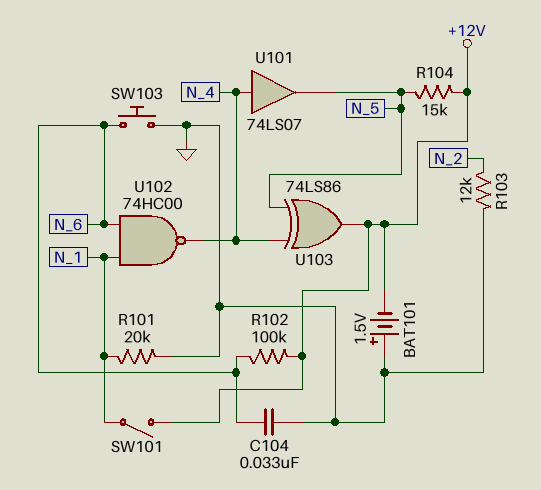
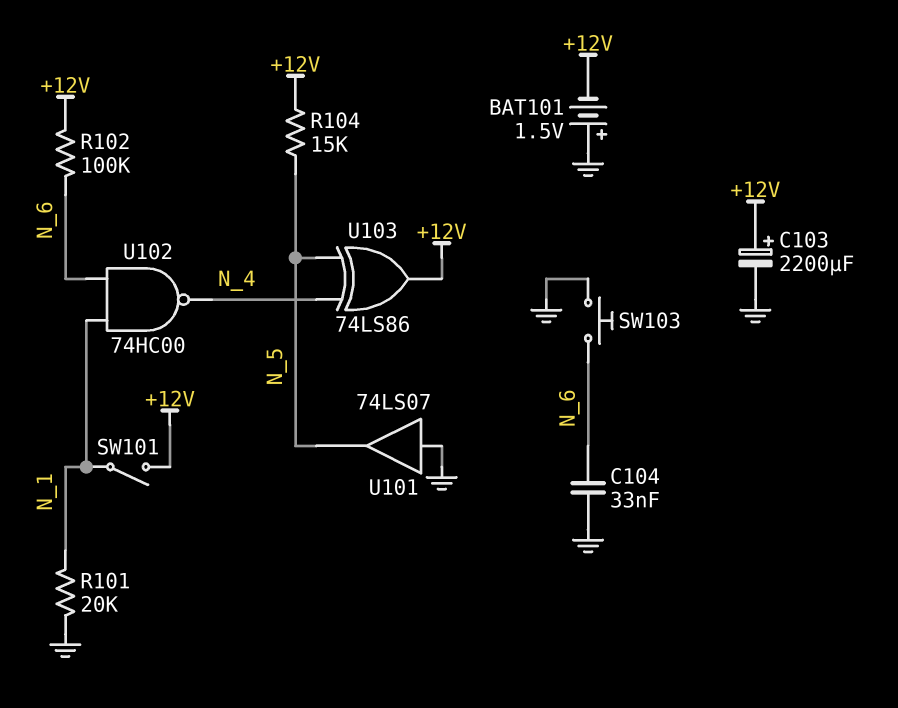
C103: none -> 2200uF (plus +12V, minus GND)
R103: 12k (GND, N_2) -> none
U101: buffer 74LS07 (in N_4, out N_5) -> buffer 74LS07 (in GND, out N_5)

